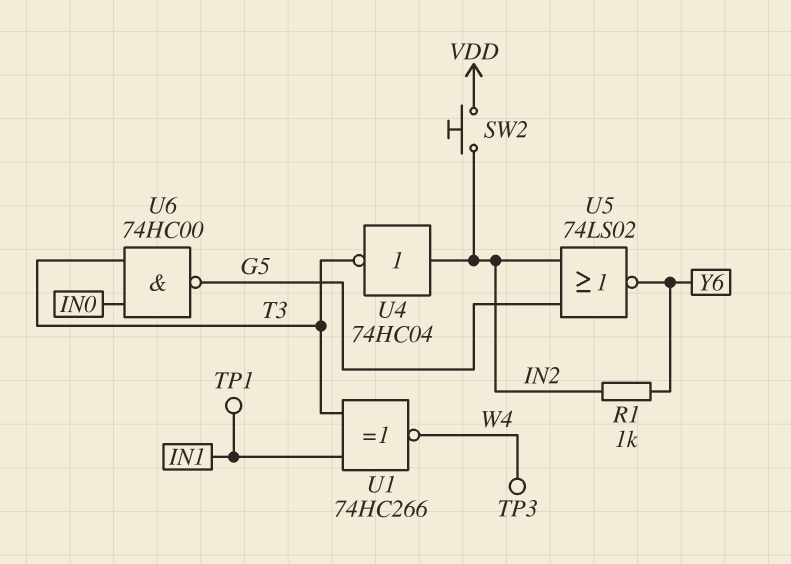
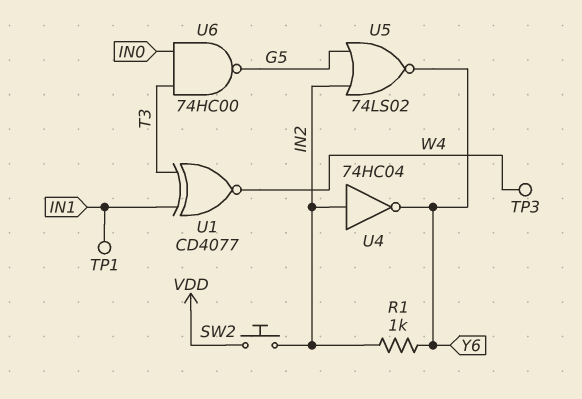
U1: XNOR 74HC266 (in IN1, in T3, out W4) -> XNOR CD4077 (in IN1, in T3, out W4)
U4: NOT 74HC04 (in IN2, out T3) -> NOT 74HC04 (in IN2, out Y6)

